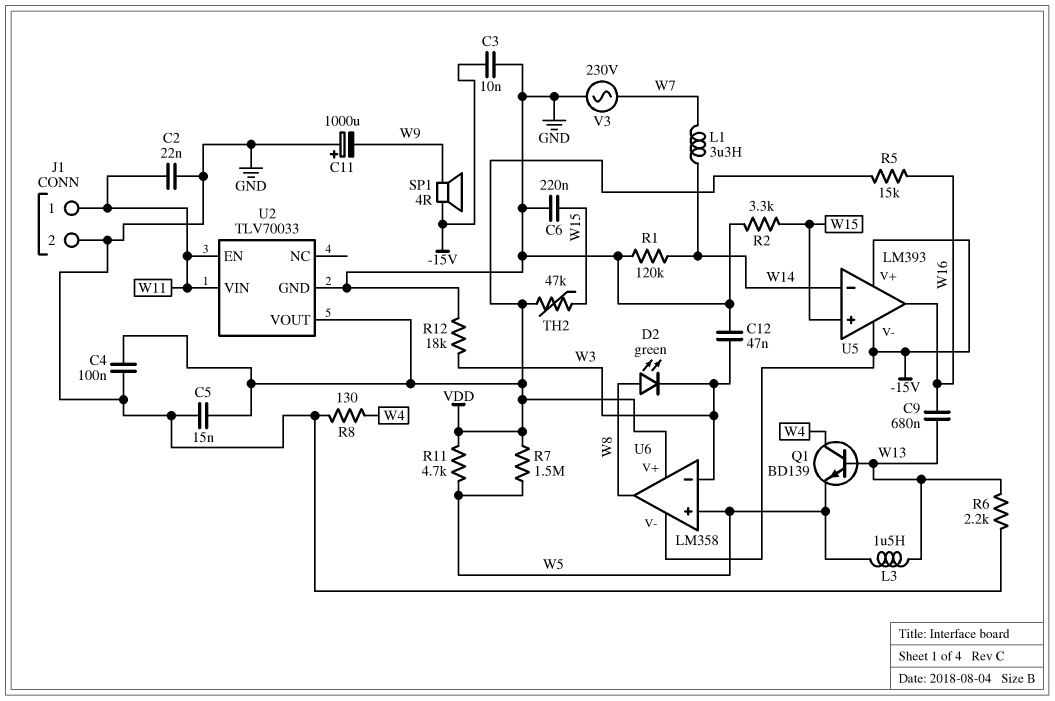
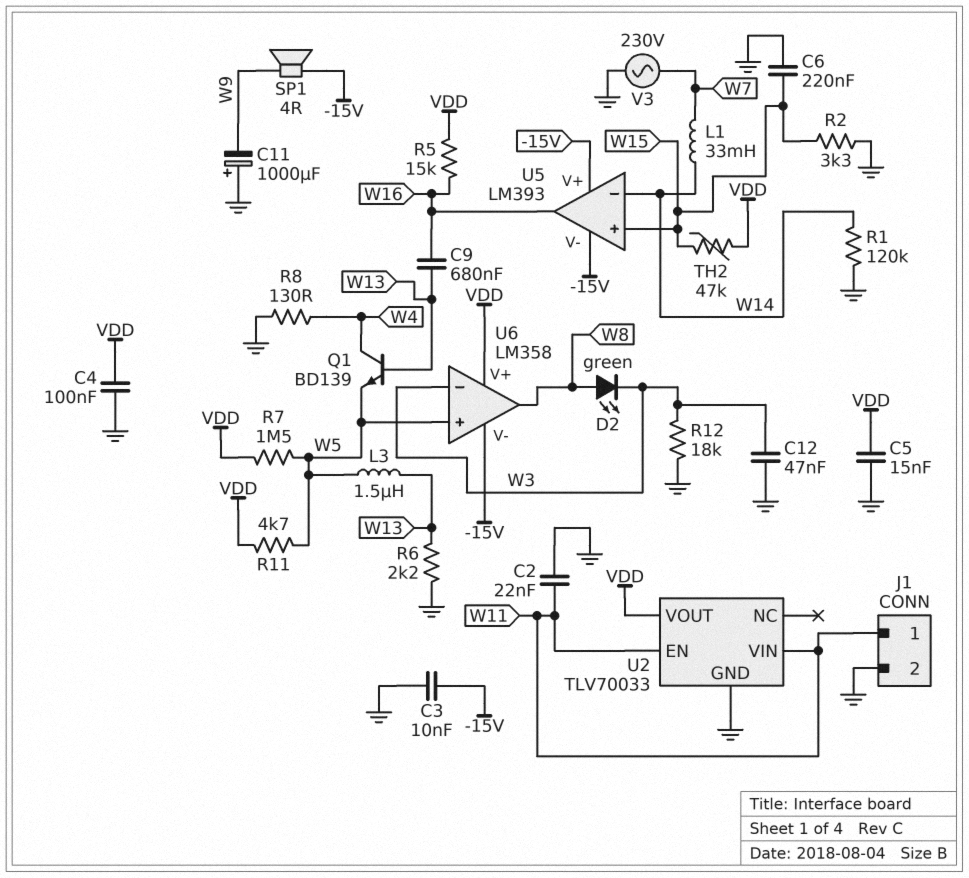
L1: 3.3uH (W7, W14) -> 33mH (W7, W14)

